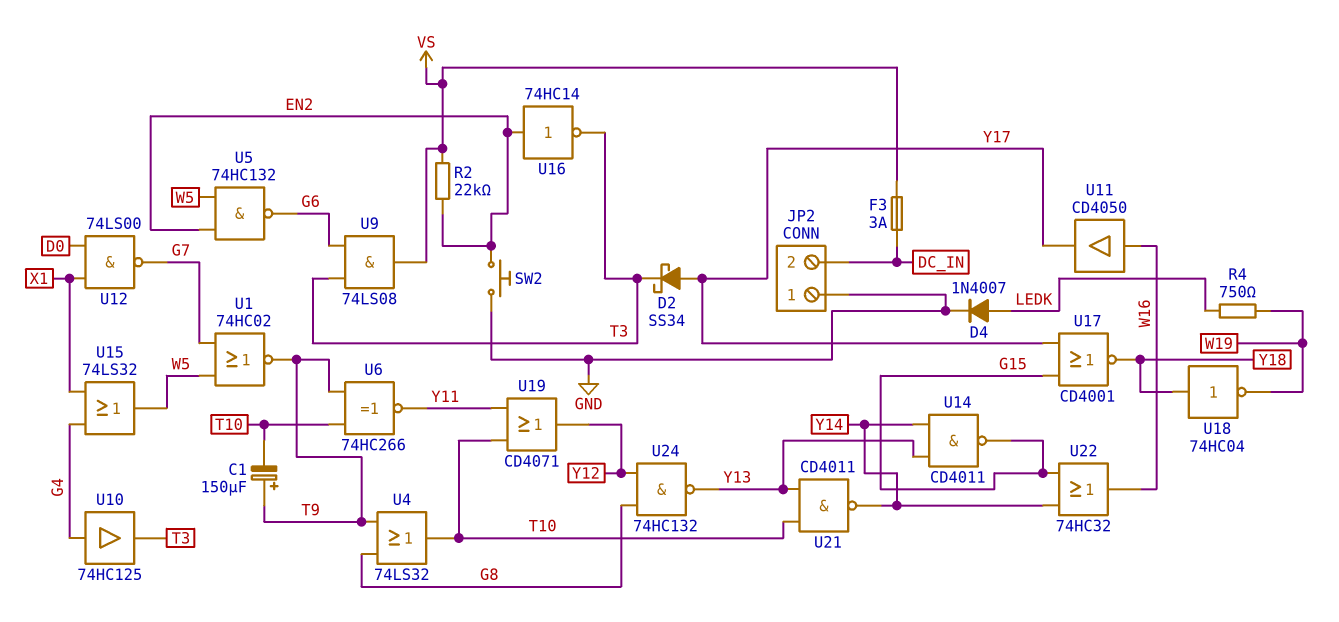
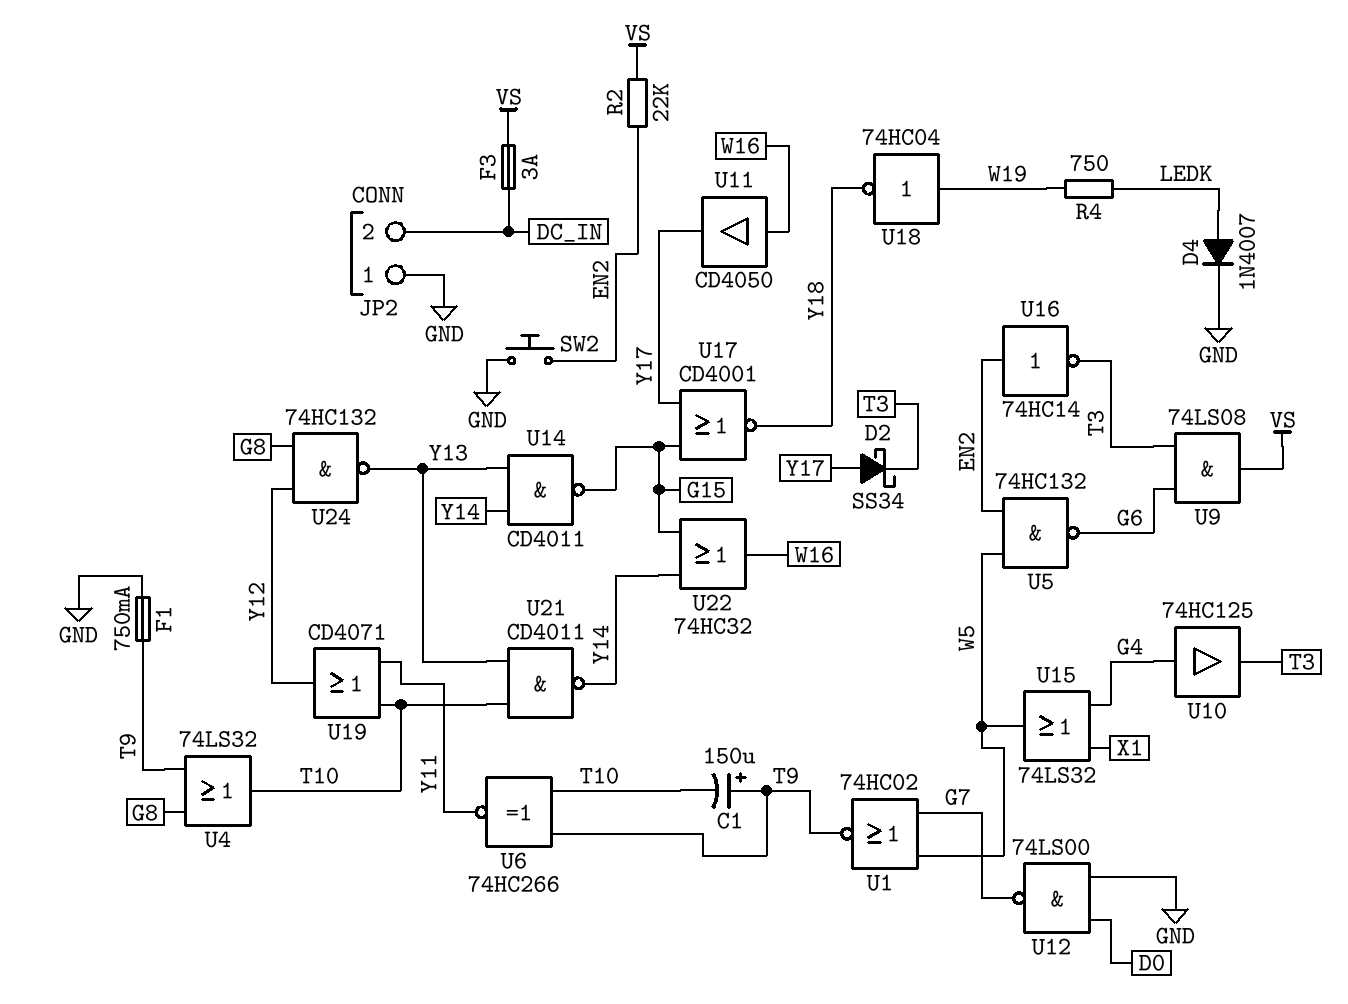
F1: none -> 750mA (GND, T9)
U12: NAND 74LS00 (in D0, in X1, out G7) -> NAND 74LS00 (in D0, in GND, out G7)
U18: NOT 74HC04 (in Y18, out W19) -> NOT 74HC04 (in W19, out Y18)

